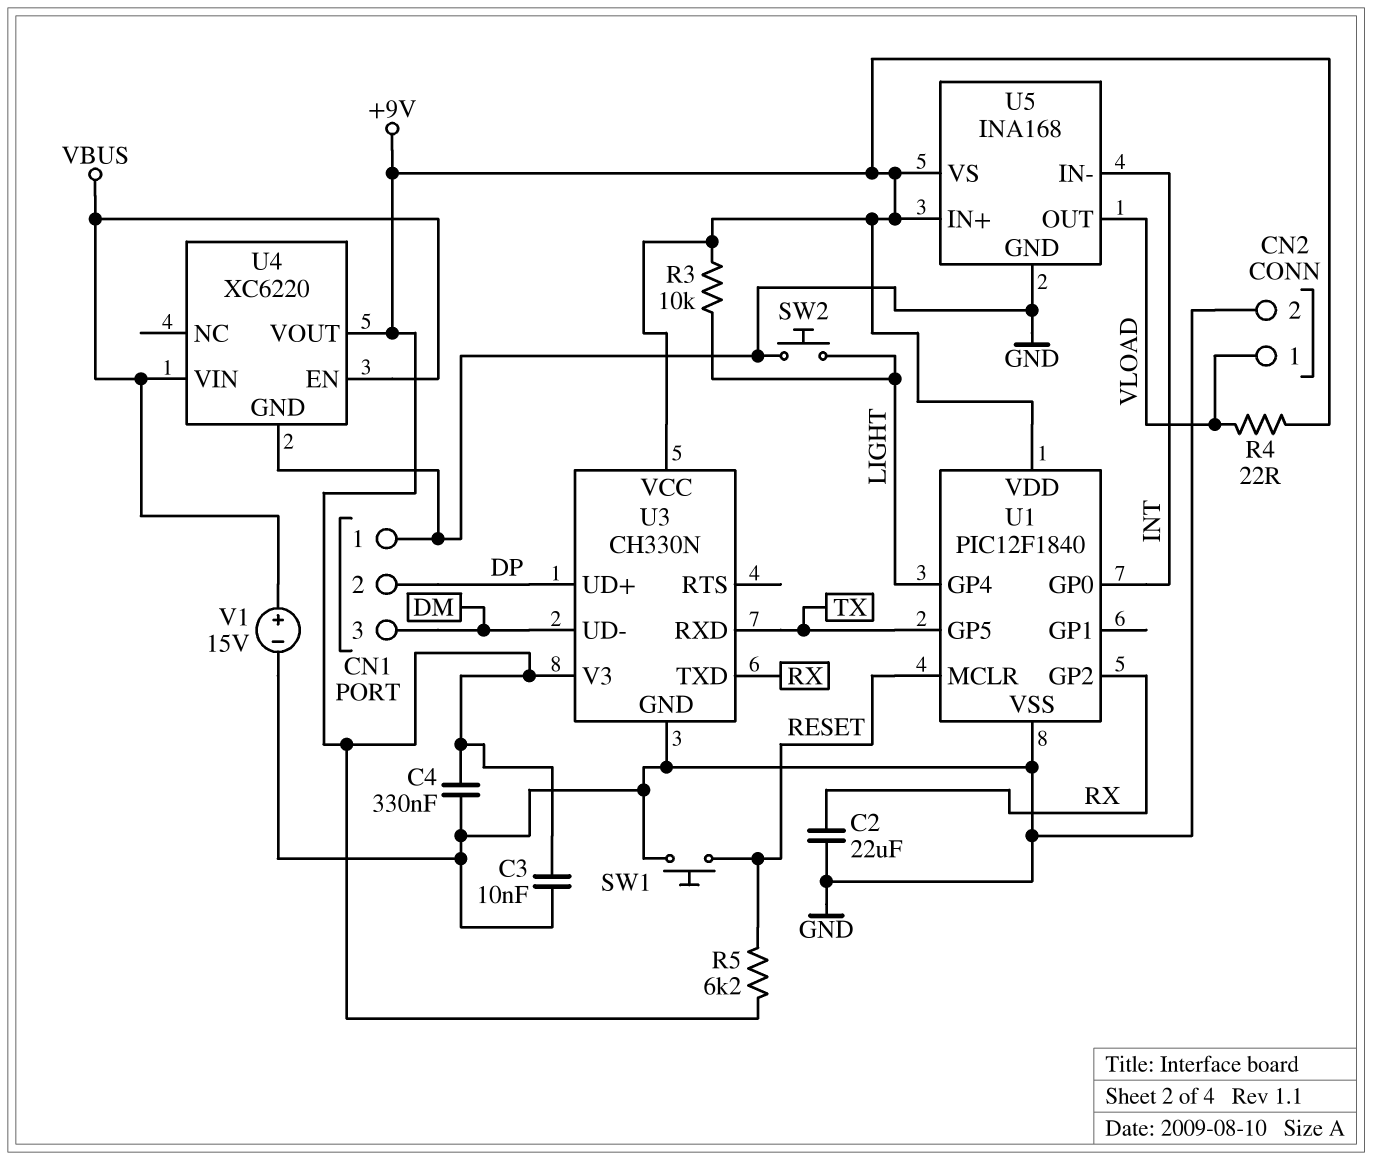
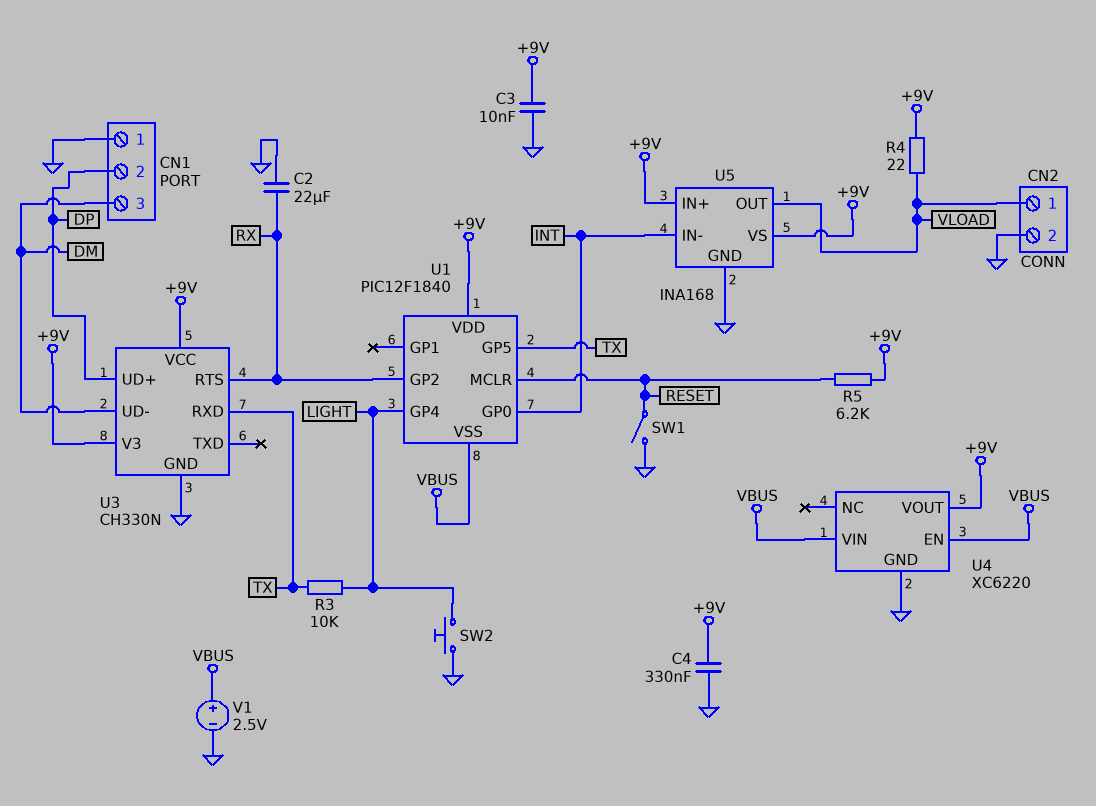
R3: 10k (+9V, LIGHT) -> 10k (LIGHT, TX)
SW1: button (GND, RESET) -> switch (GND, RESET)
U1 pin VSS: GND -> VBUS
U3 pin RTS: none -> RX
U3 pin TXD: RX -> none
V1: 15V (plus VBUS, minus GND) -> 2.5V (plus VBUS, minus GND)

